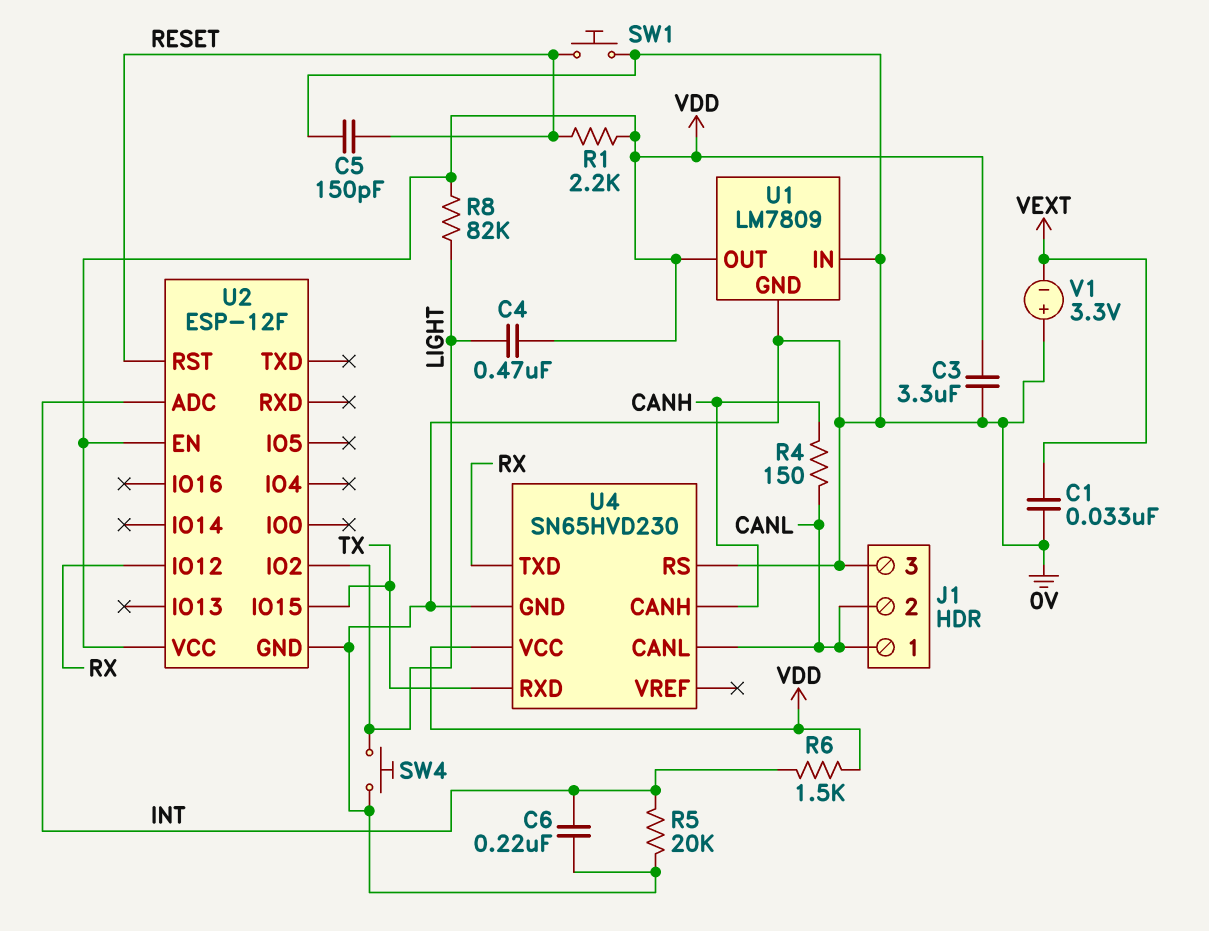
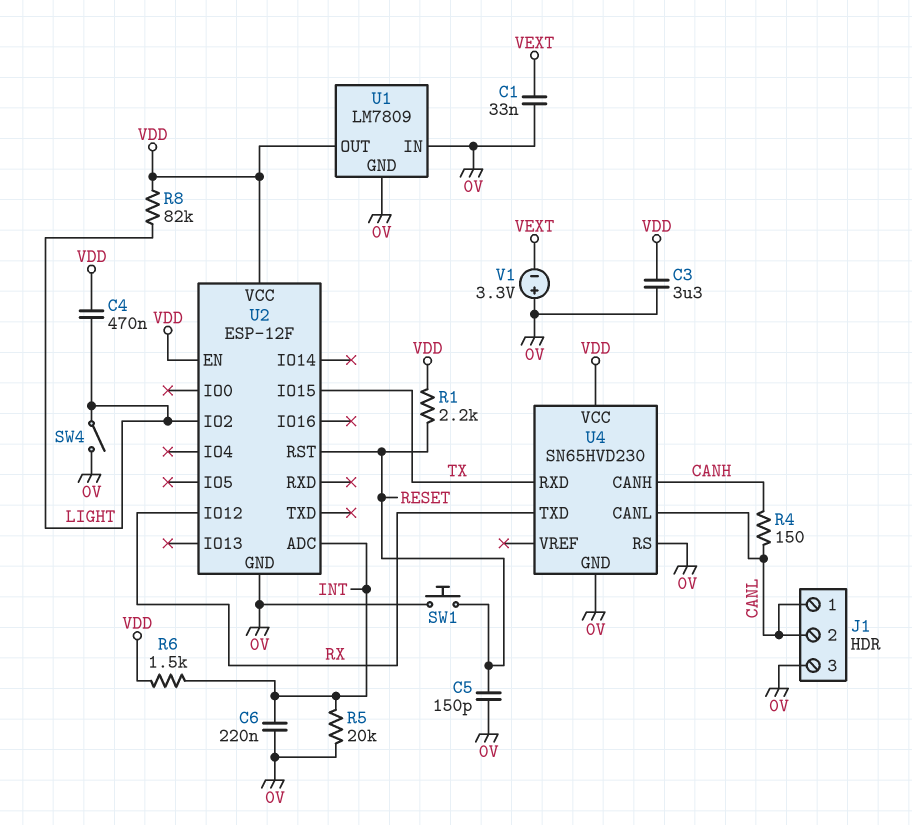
SW4: button (0V, LIGHT) -> switch (0V, LIGHT)

